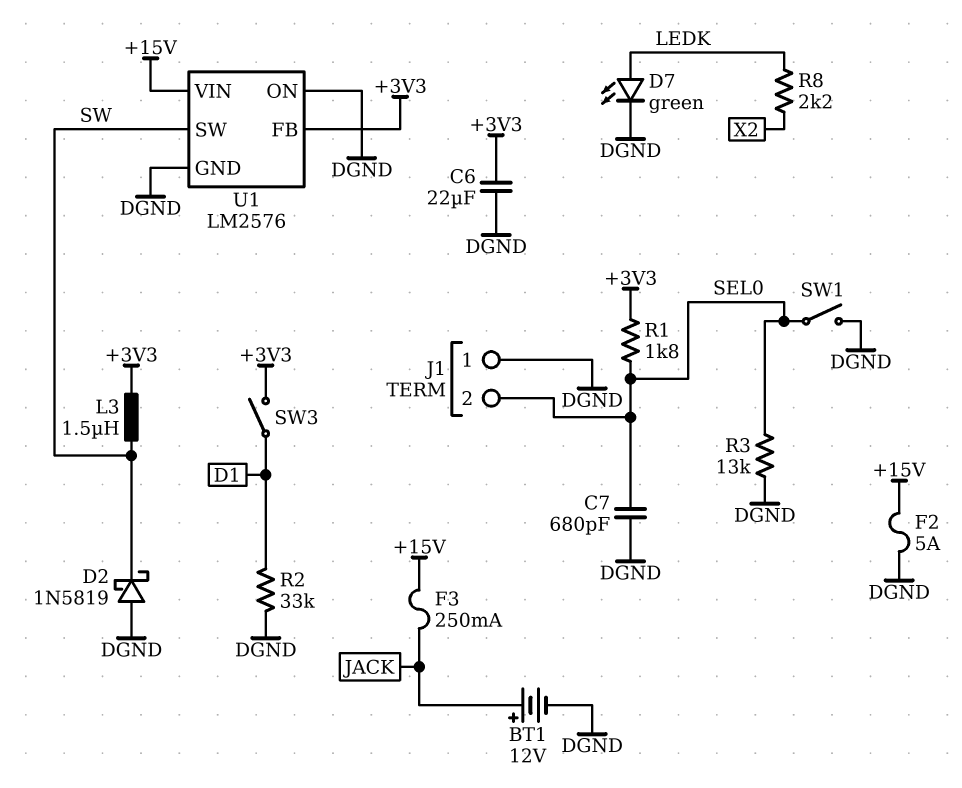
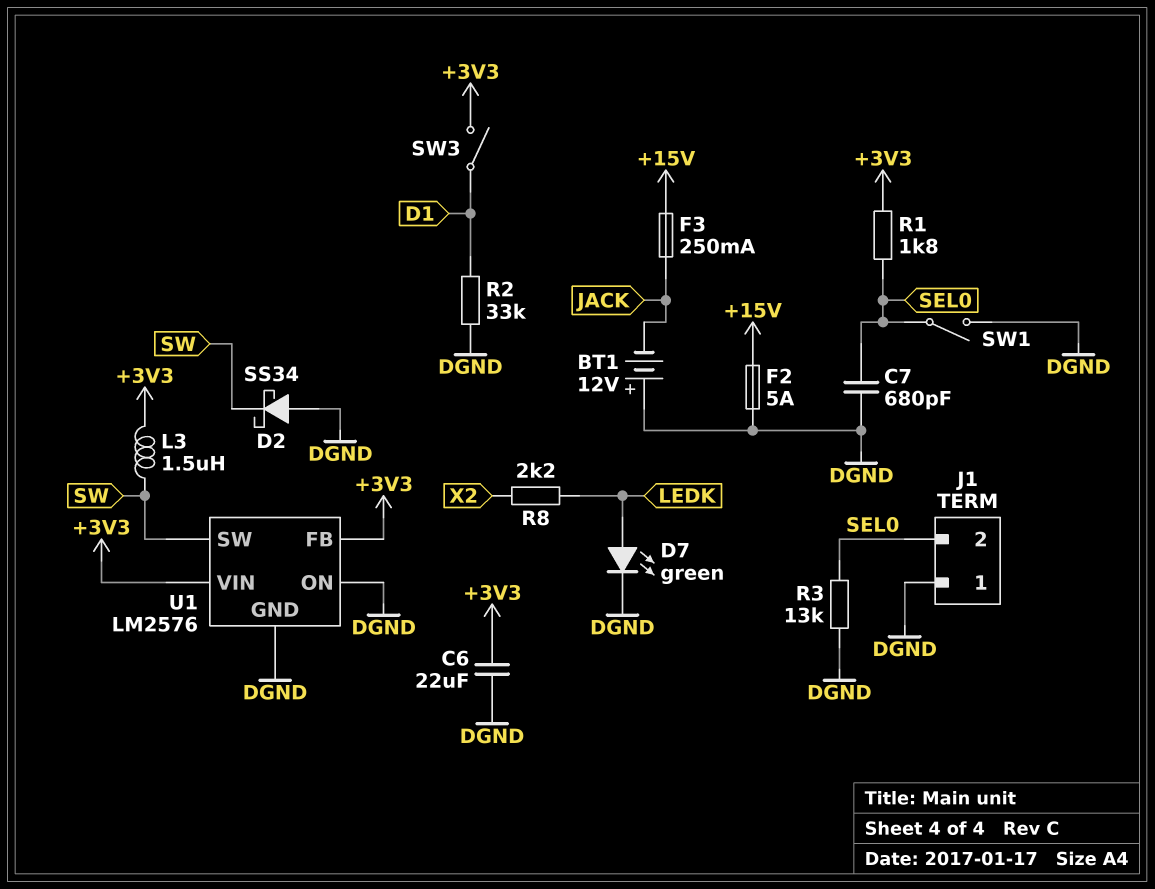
BT1: 12V (plus JACK, minus DGND) -> 12V (plus DGND, minus JACK)
D2: schottky 1N5819 (A DGND, K SW) -> schottky SS34 (A DGND, K SW)
U1 pin VIN: +15V -> +3V3

